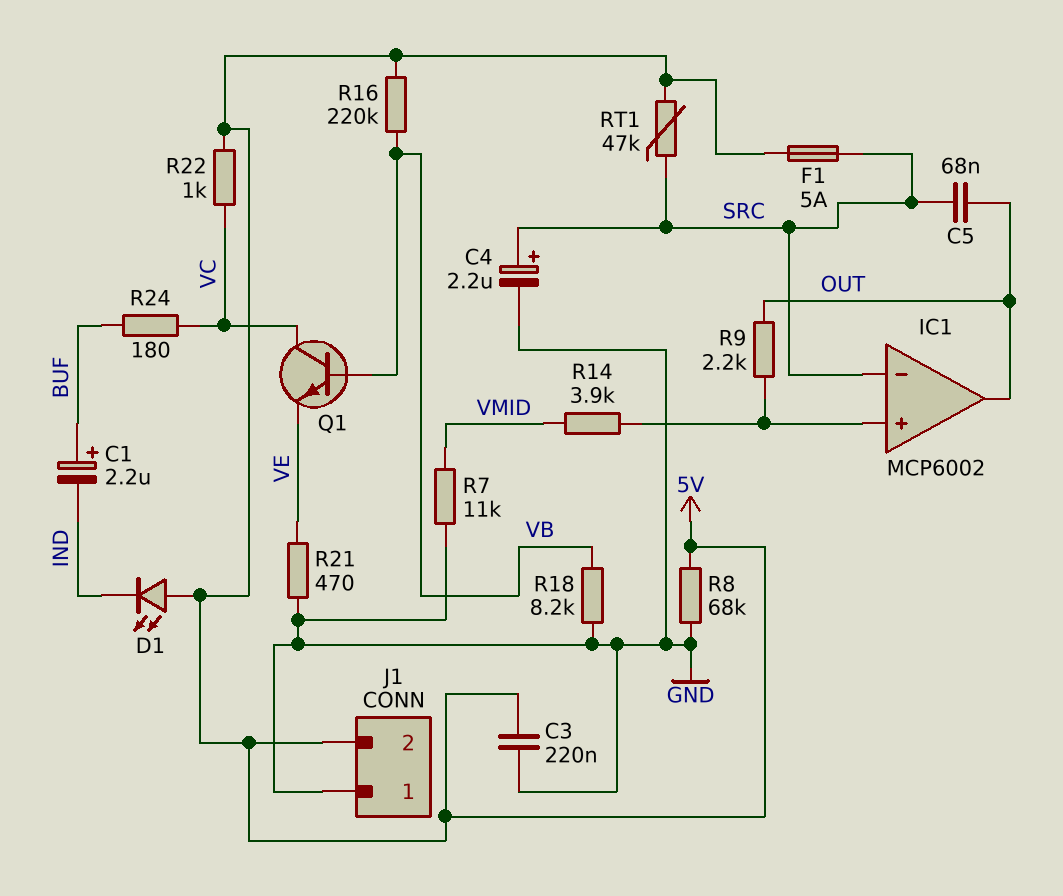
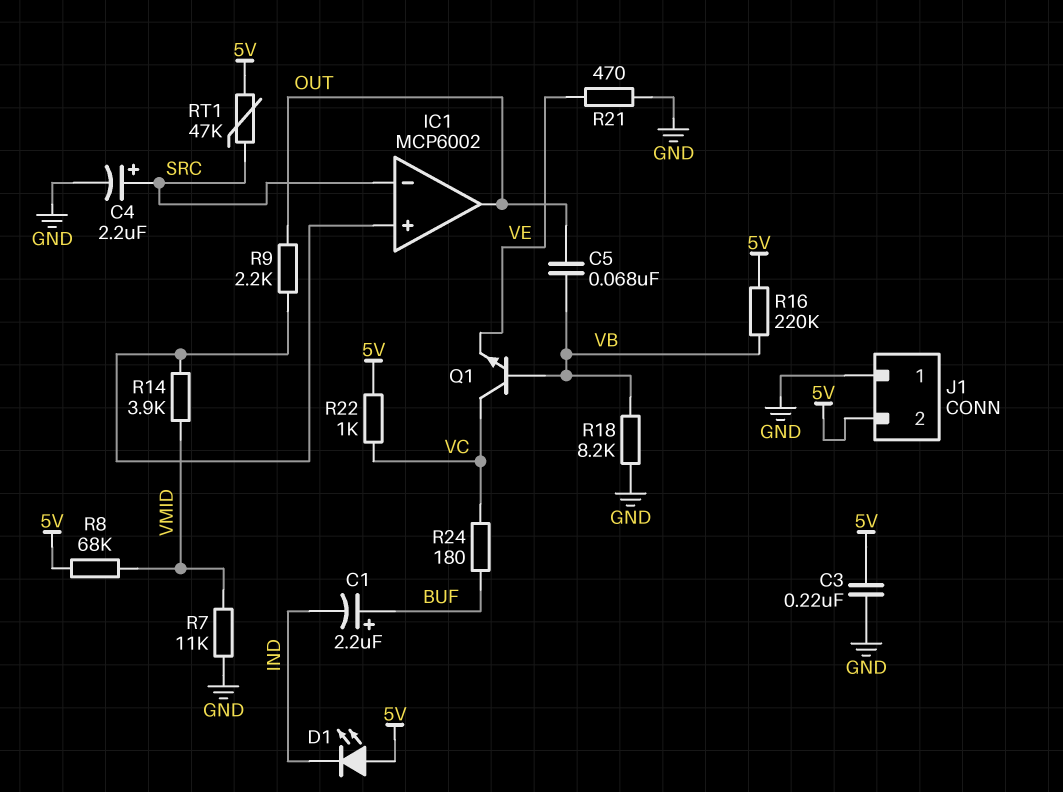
C5: 68nF (OUT, SRC) -> 68nF (OUT, VB)
F1: 5A (5V, SRC) -> none
R8: 68k (5V, GND) -> 68k (5V, VMID)

